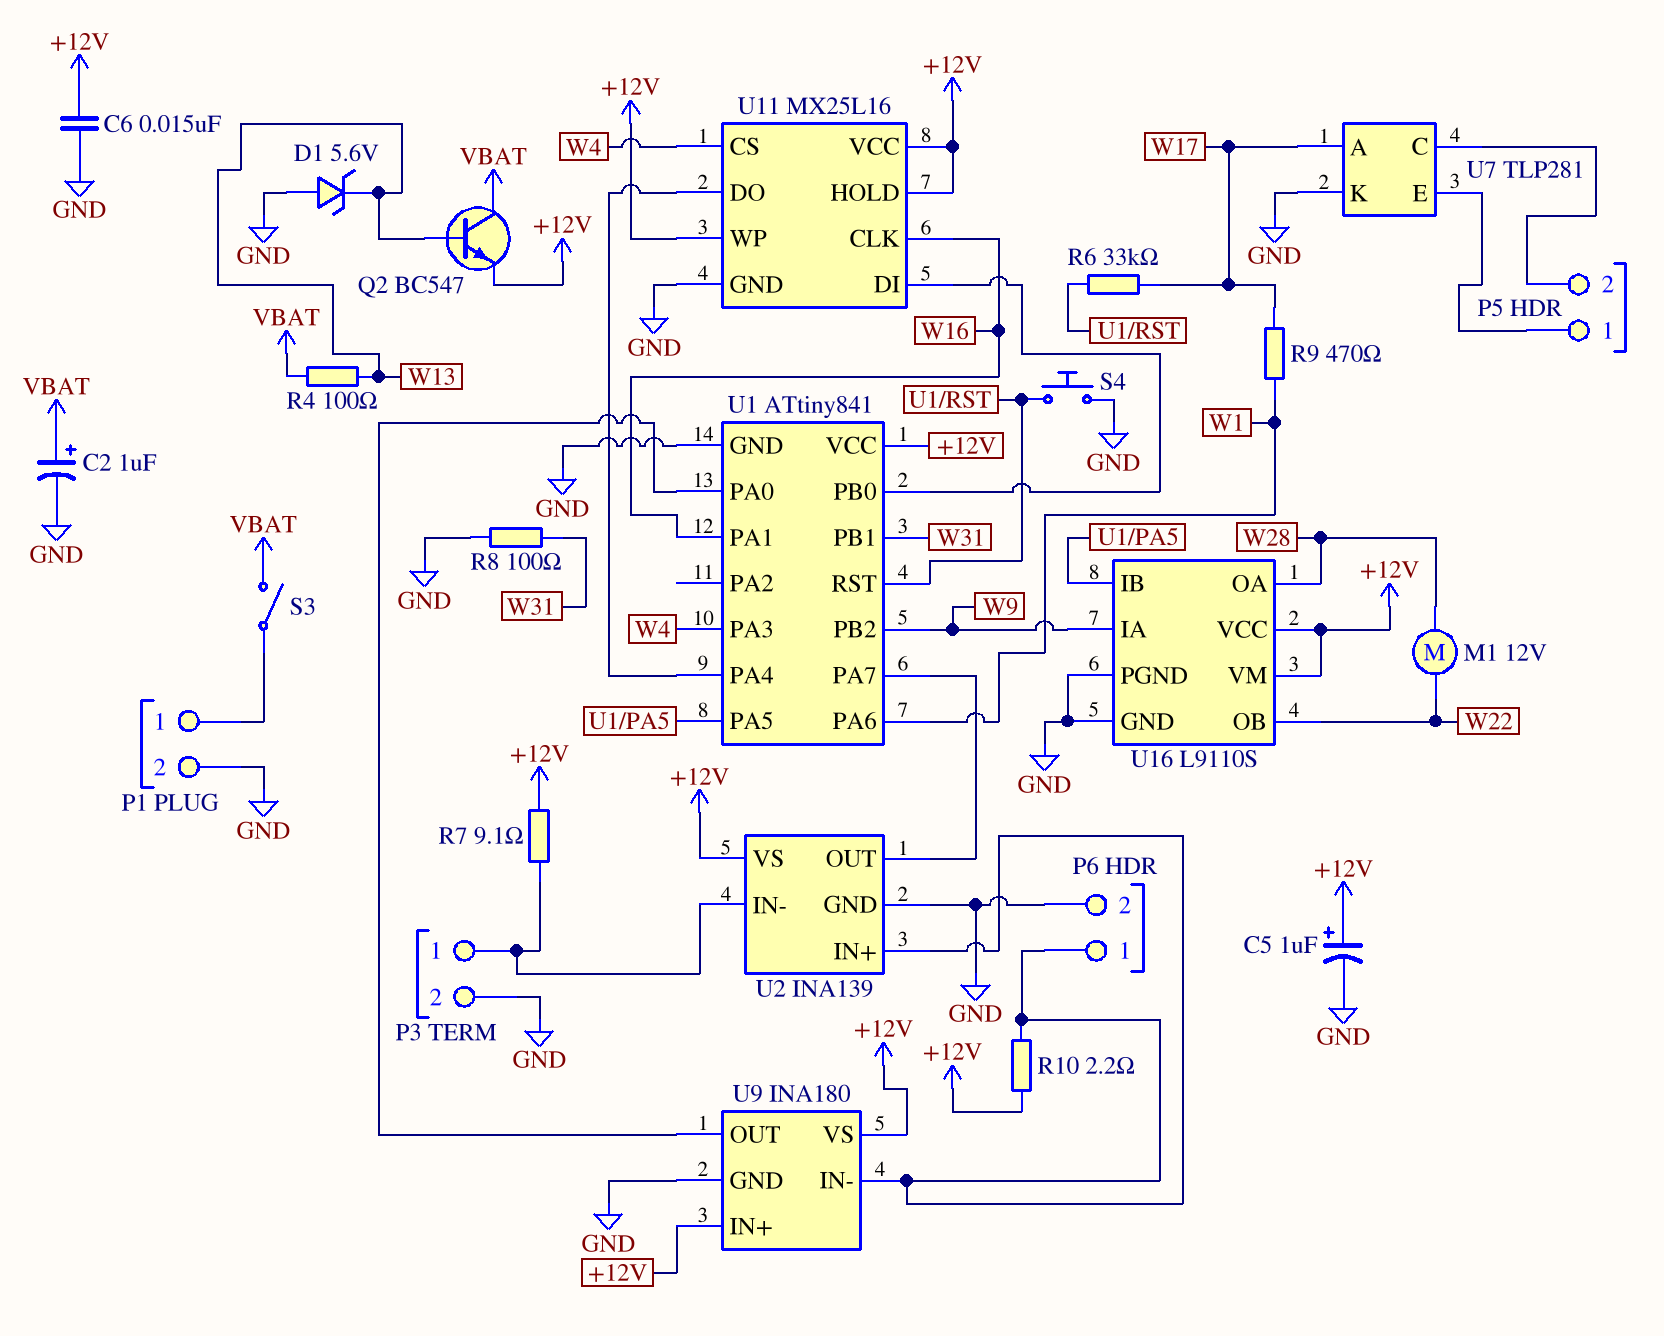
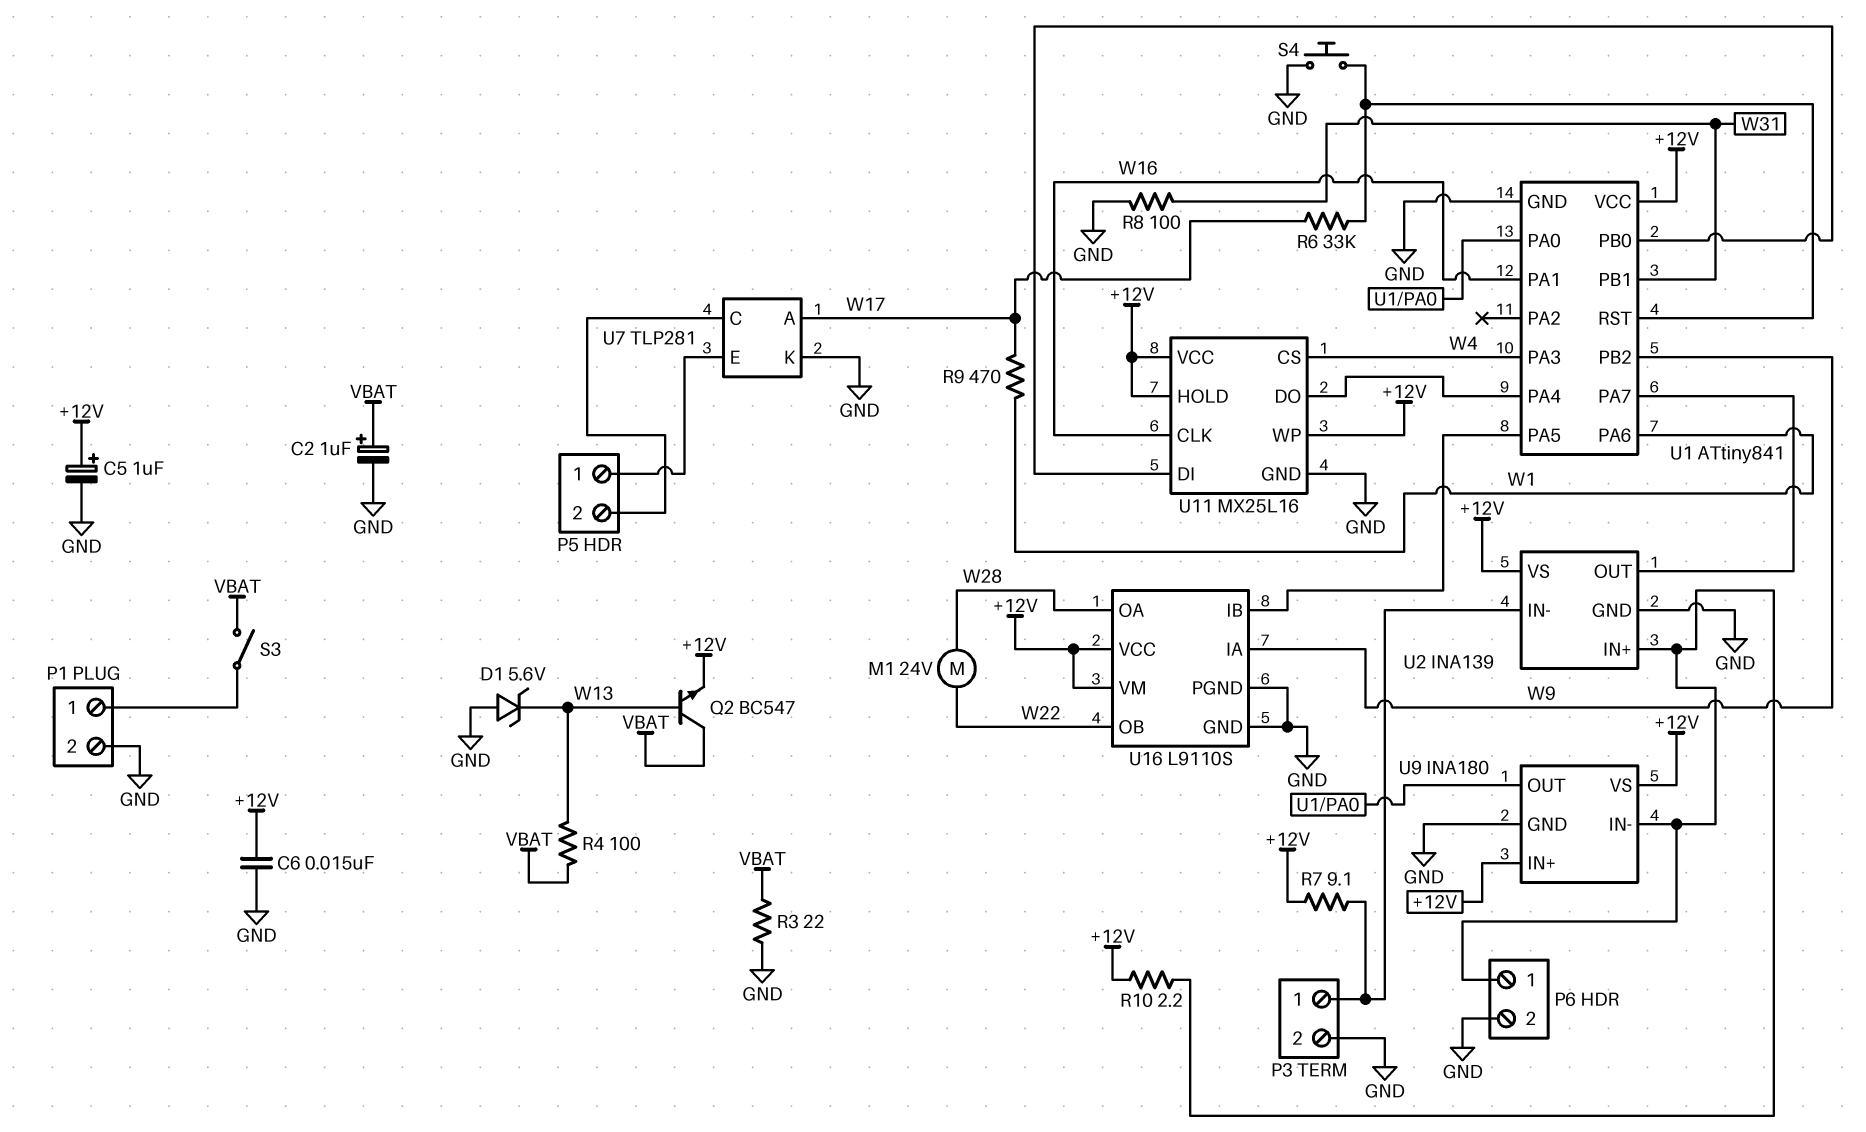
M1: motor 12V (W22, W28) -> motor 24V (W22, W28)
R3: none -> 22 (GND, VBAT)

